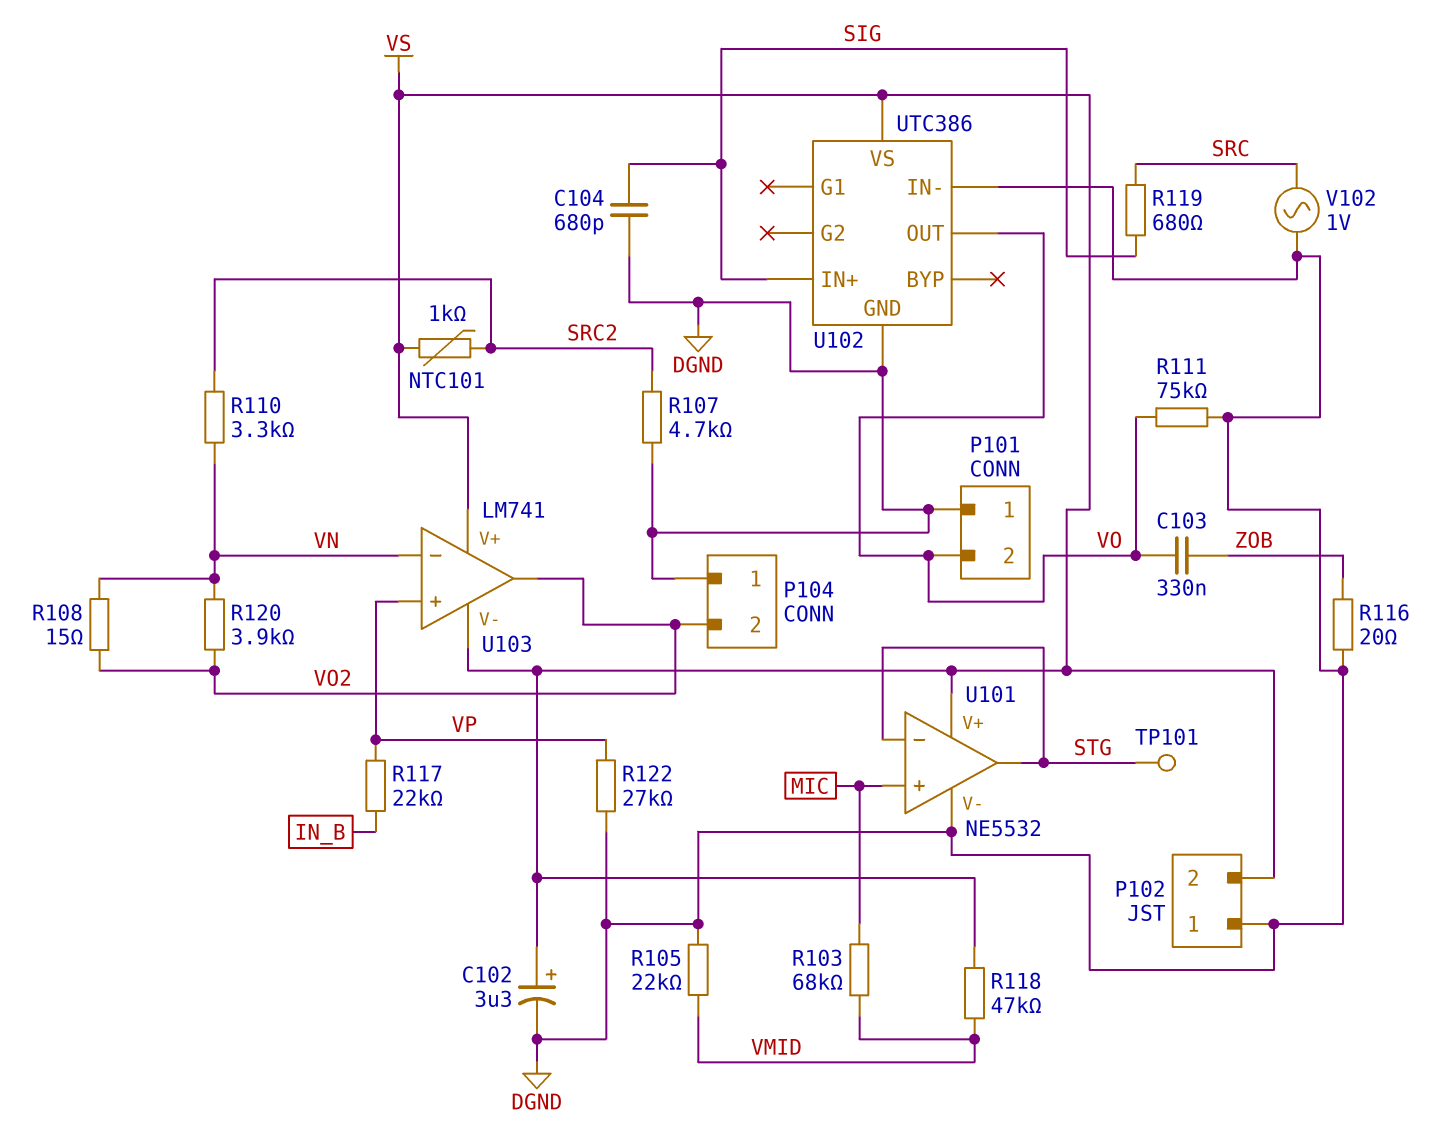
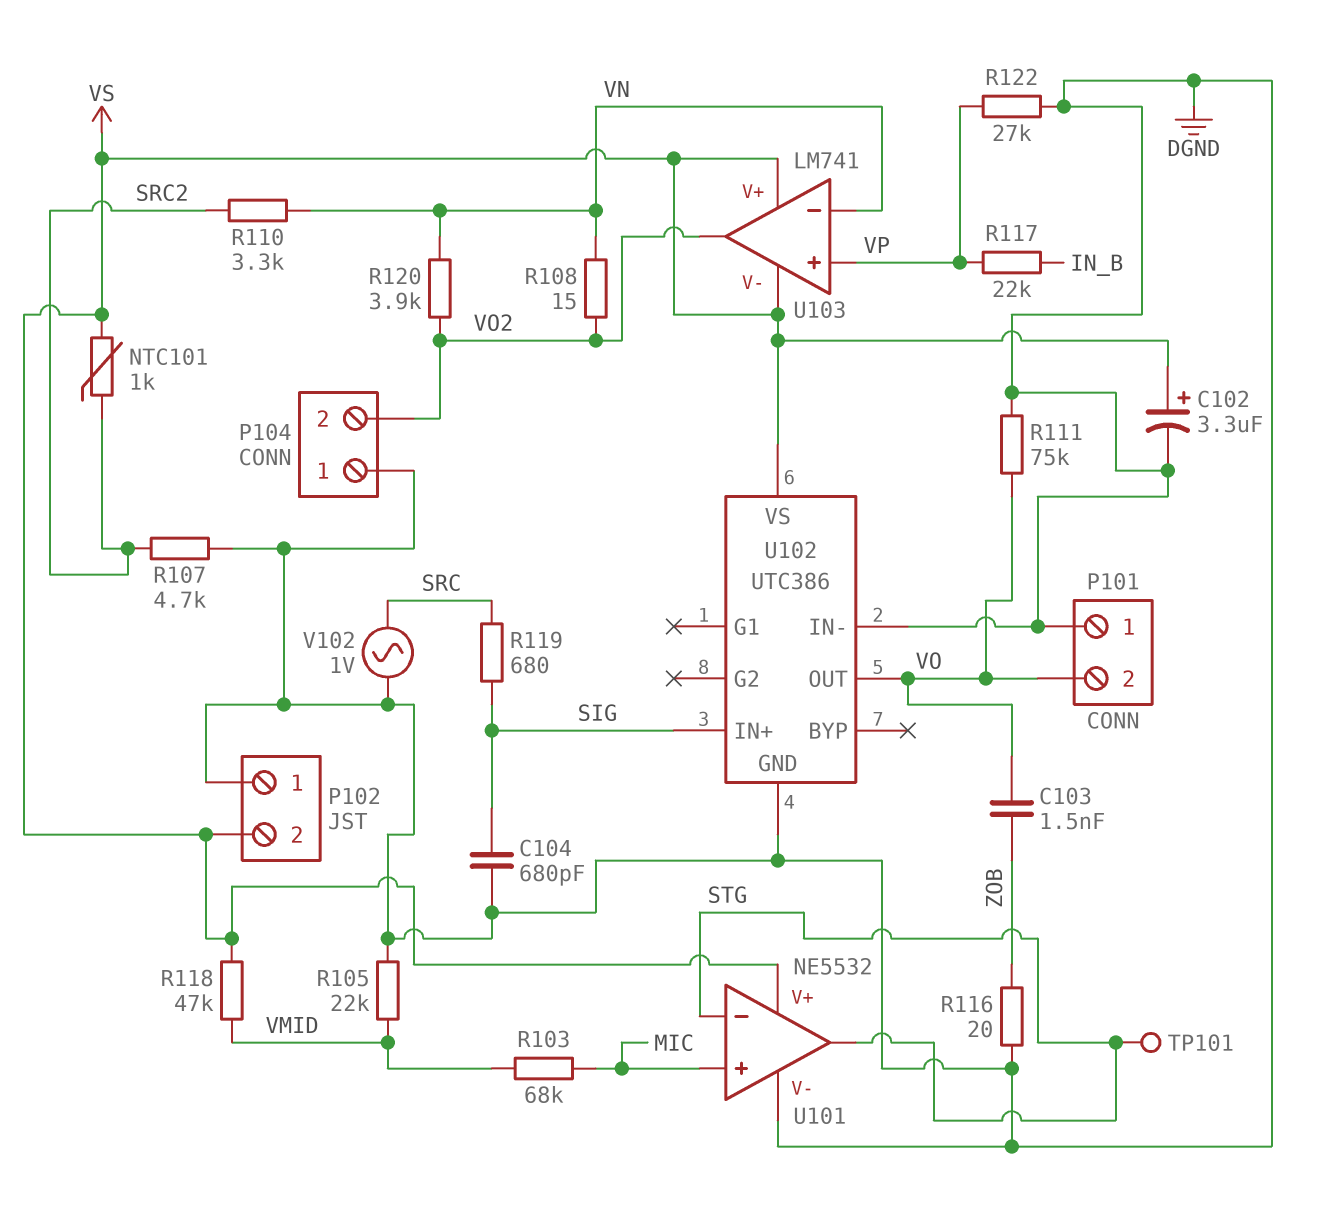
C103: 330nF (VO, ZOB) -> 1.5nF (VO, ZOB)

